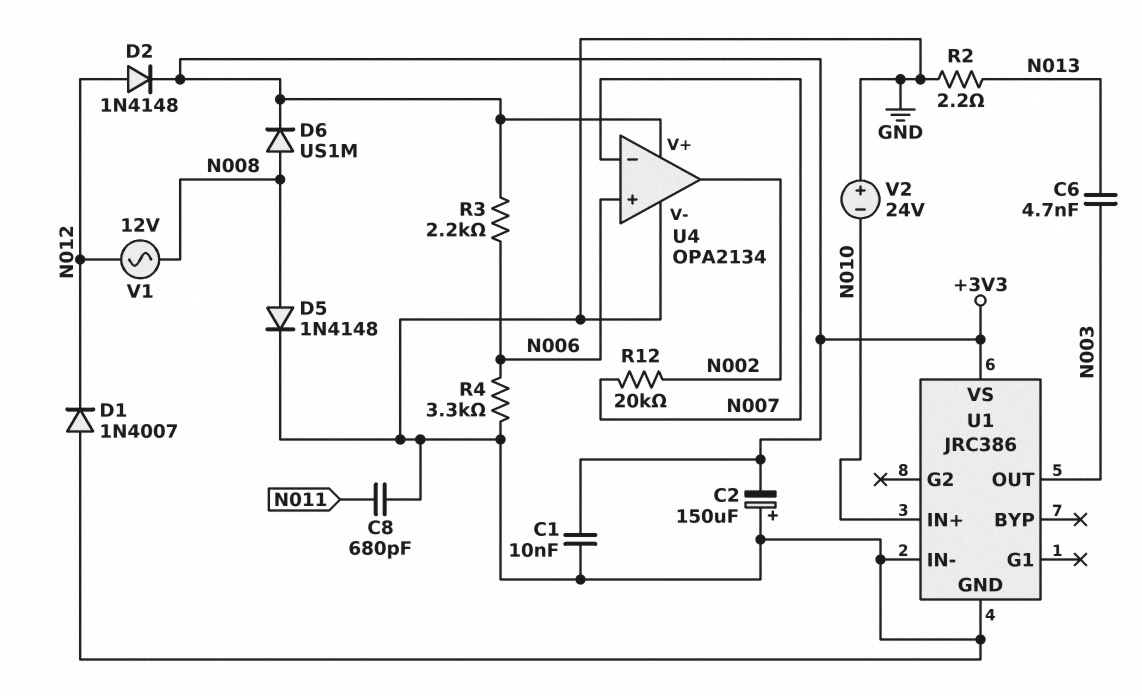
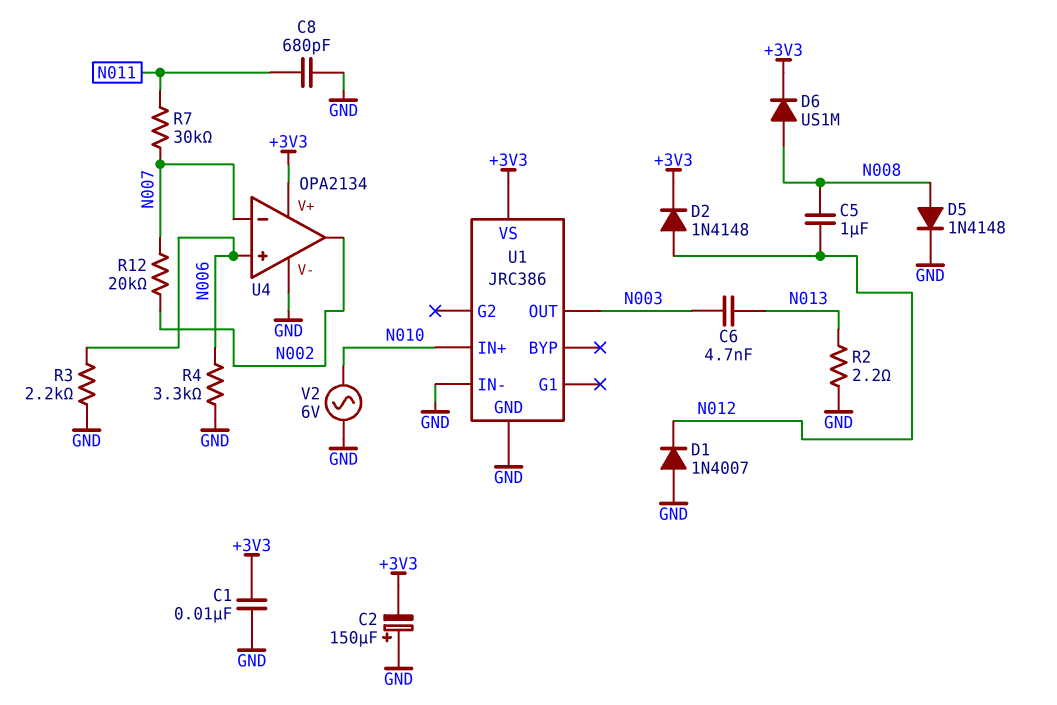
C5: none -> 1uF (N008, N012)
R3: 2.2k (+3V3, N006) -> 2.2k (GND, N006)
R7: none -> 30k (N007, N011)
V1: AC 12V (N008, N012) -> none
V2: 24V (plus GND, minus N010) -> AC 6V (GND, N010)

